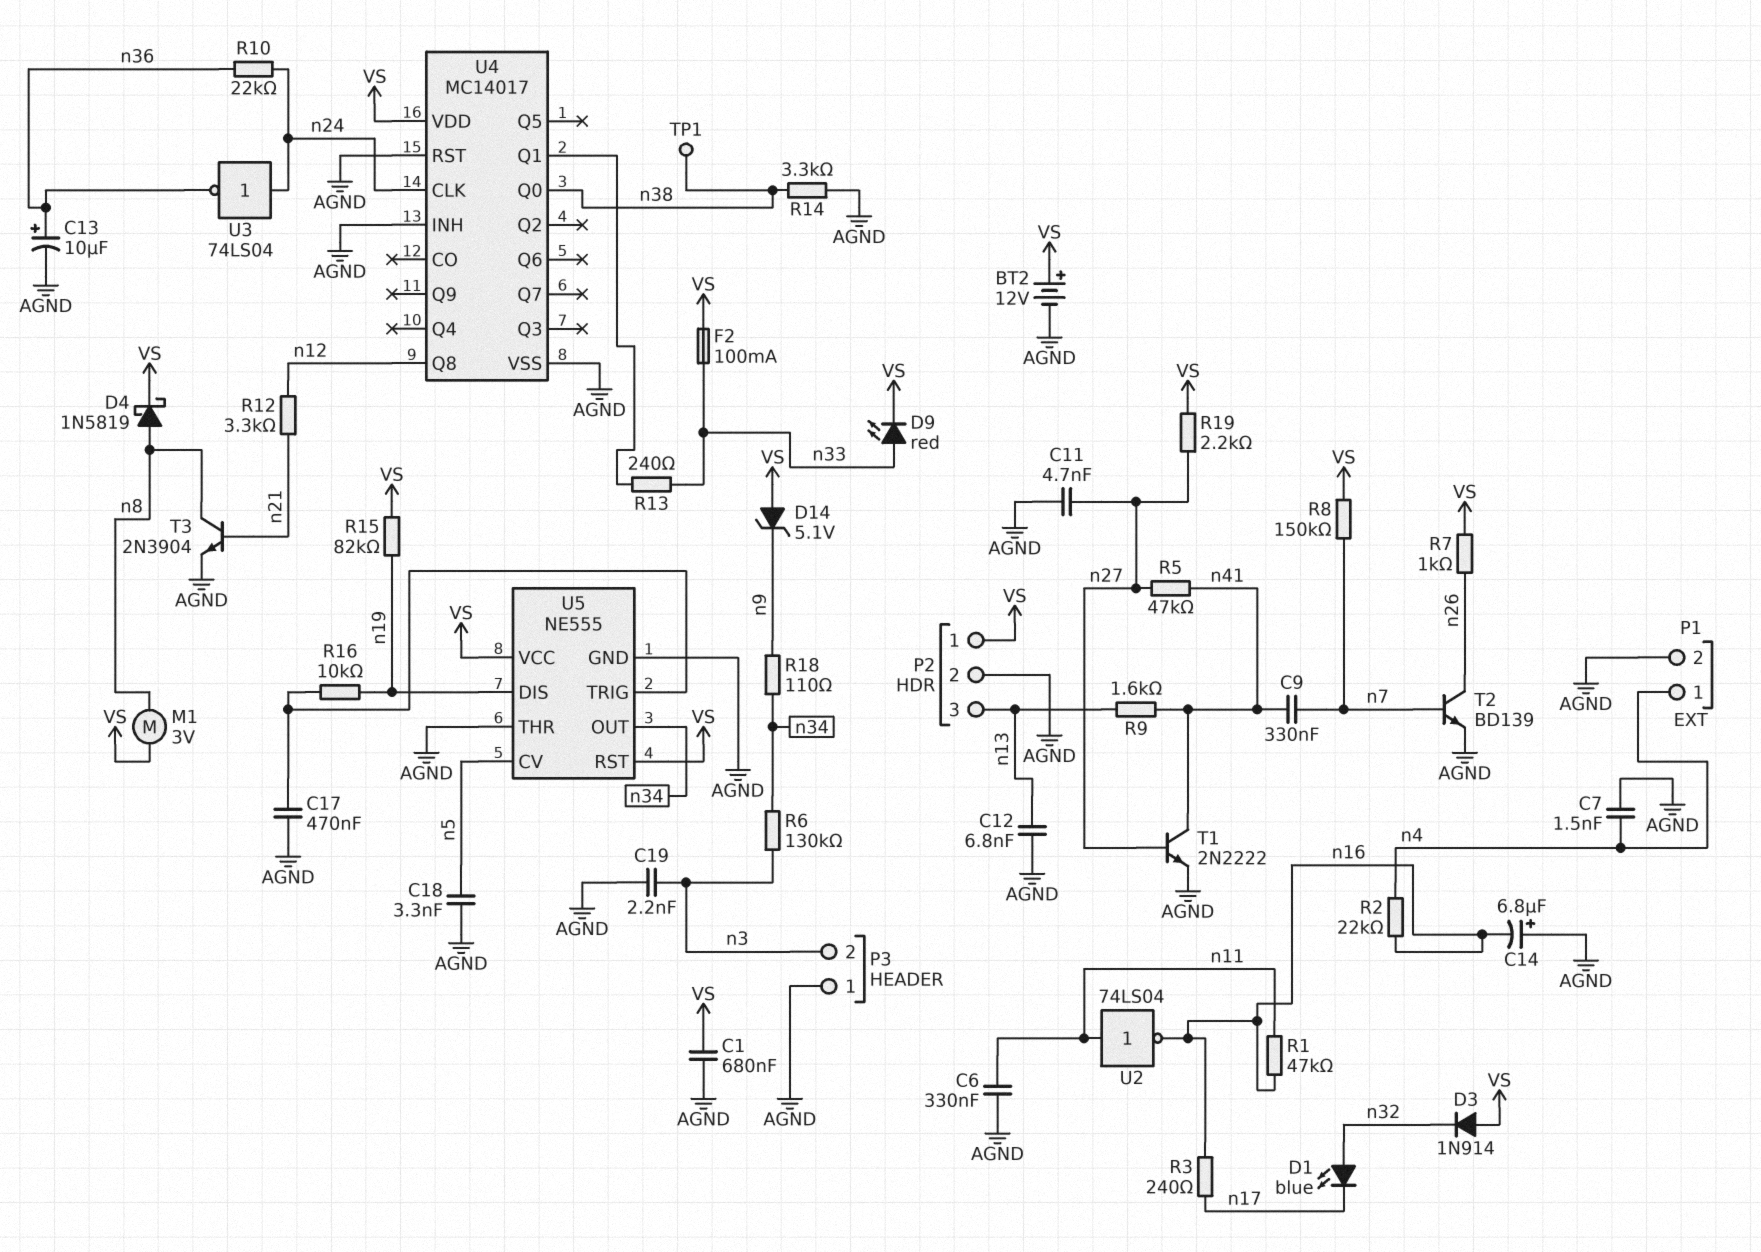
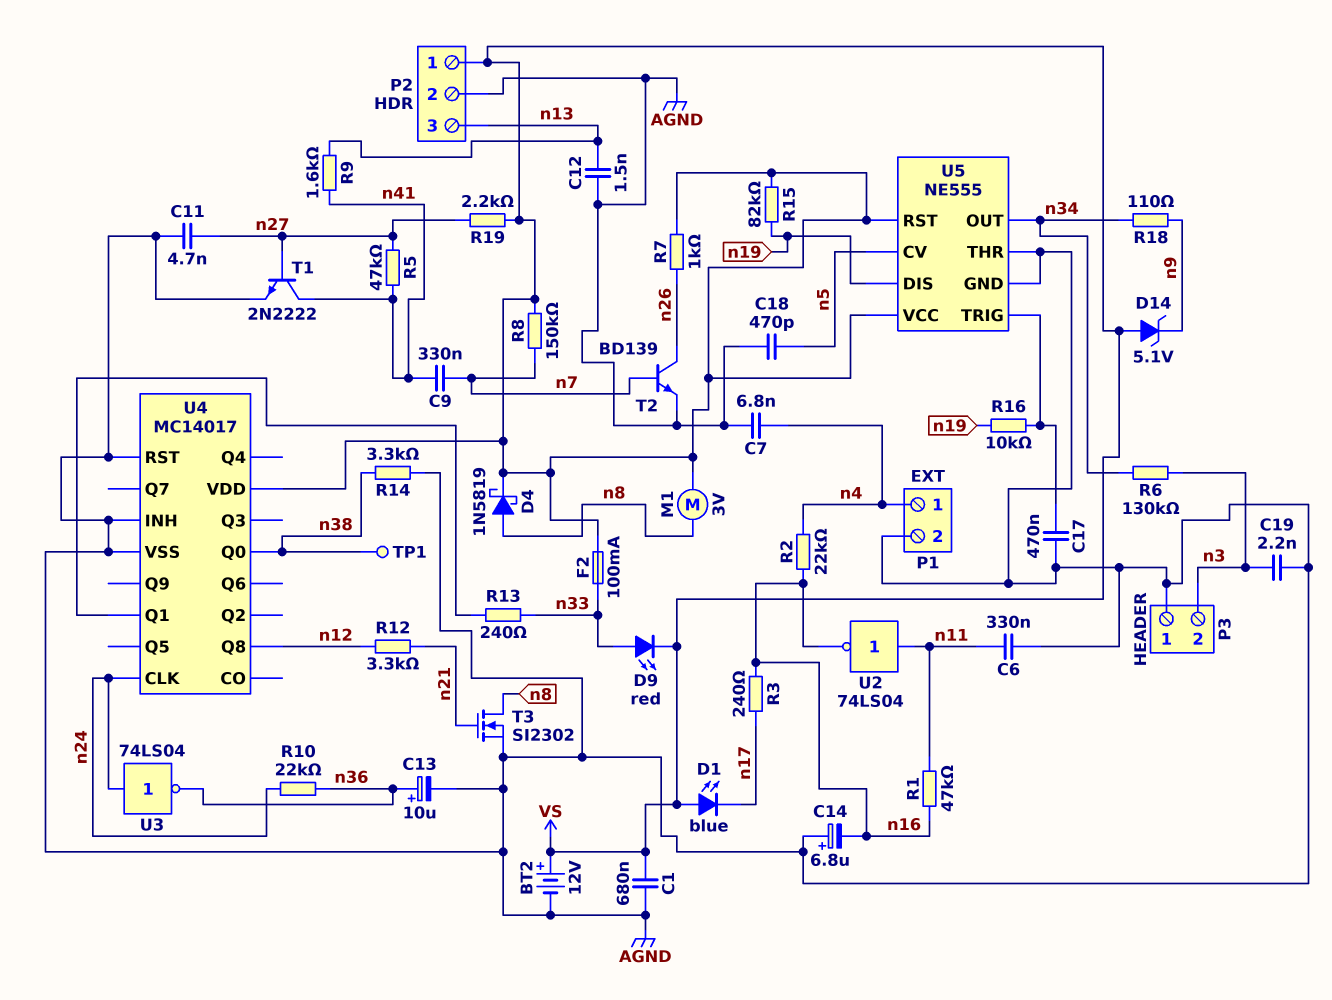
C7: 1.5nF (AGND, n4) -> 6.8nF (AGND, n4)
C12: 6.8nF (AGND, n13) -> 1.5nF (AGND, n13)
C18: 3.3nF (AGND, n5) -> 470pF (AGND, n5)
D1: LED blue (A n32, K n17) -> LED blue (A VS, K n17)
D3: diode 1N914 (A VS, K n32) -> none
T3: NPN 2N3904 (B n21, C n8, E AGND) -> NMOS SI2302 (G n21, D n8, S AGND)

